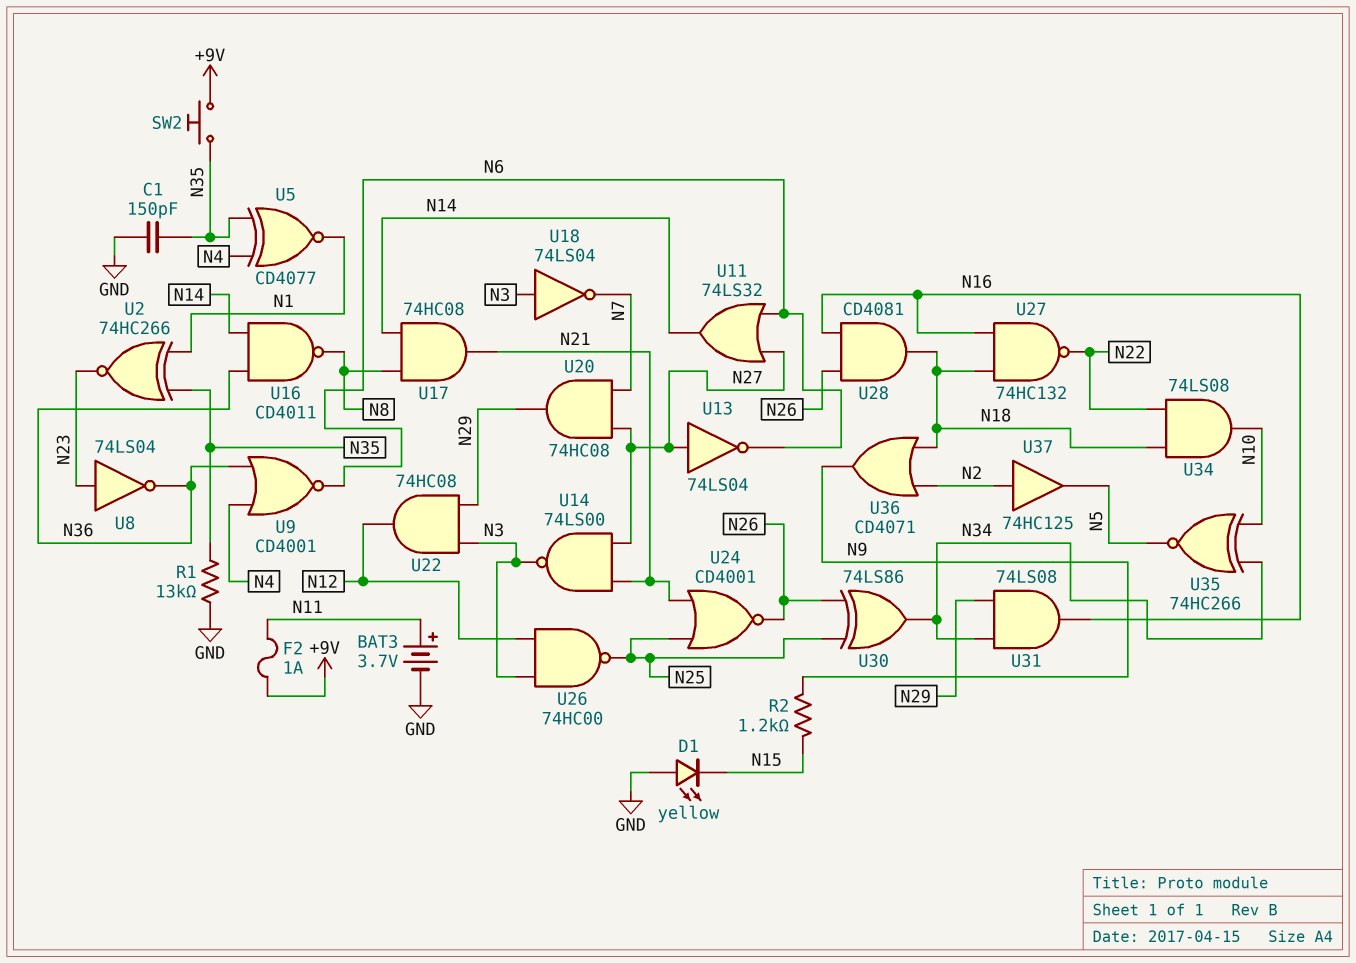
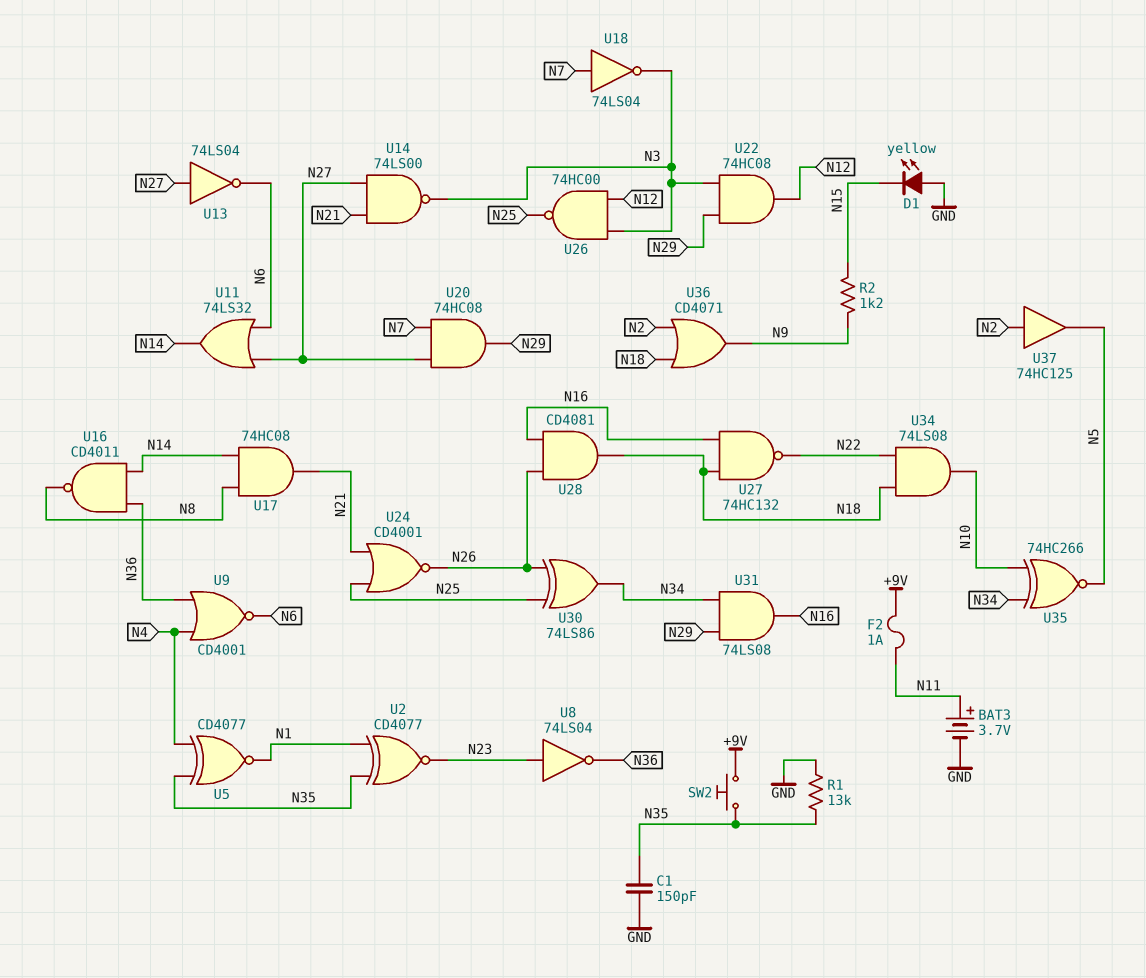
U2: XNOR 74HC266 (in N1, in N35, out N23) -> XNOR CD4077 (in N1, in N35, out N23)
U18: NOT 74LS04 (in N3, out N7) -> NOT 74LS04 (in N7, out N3)

